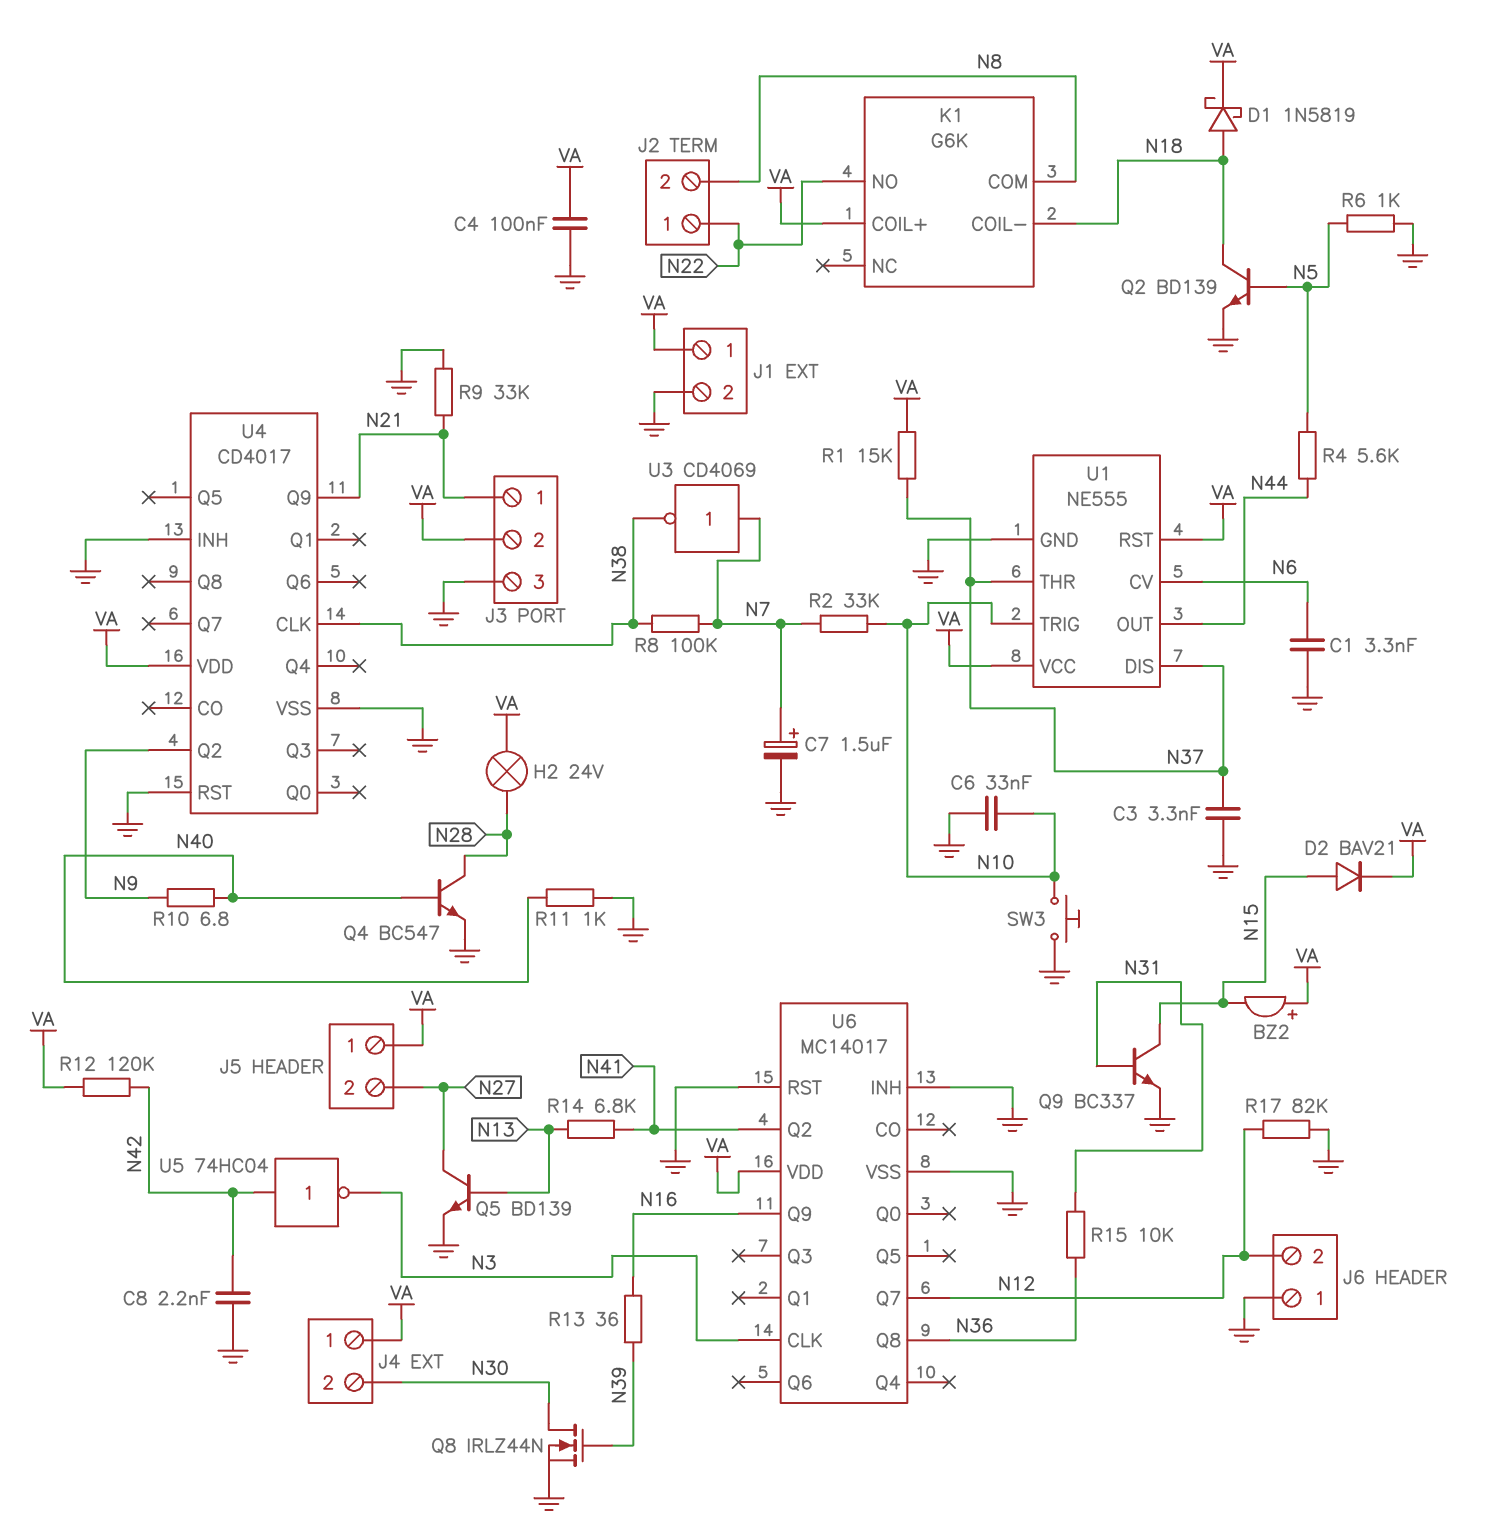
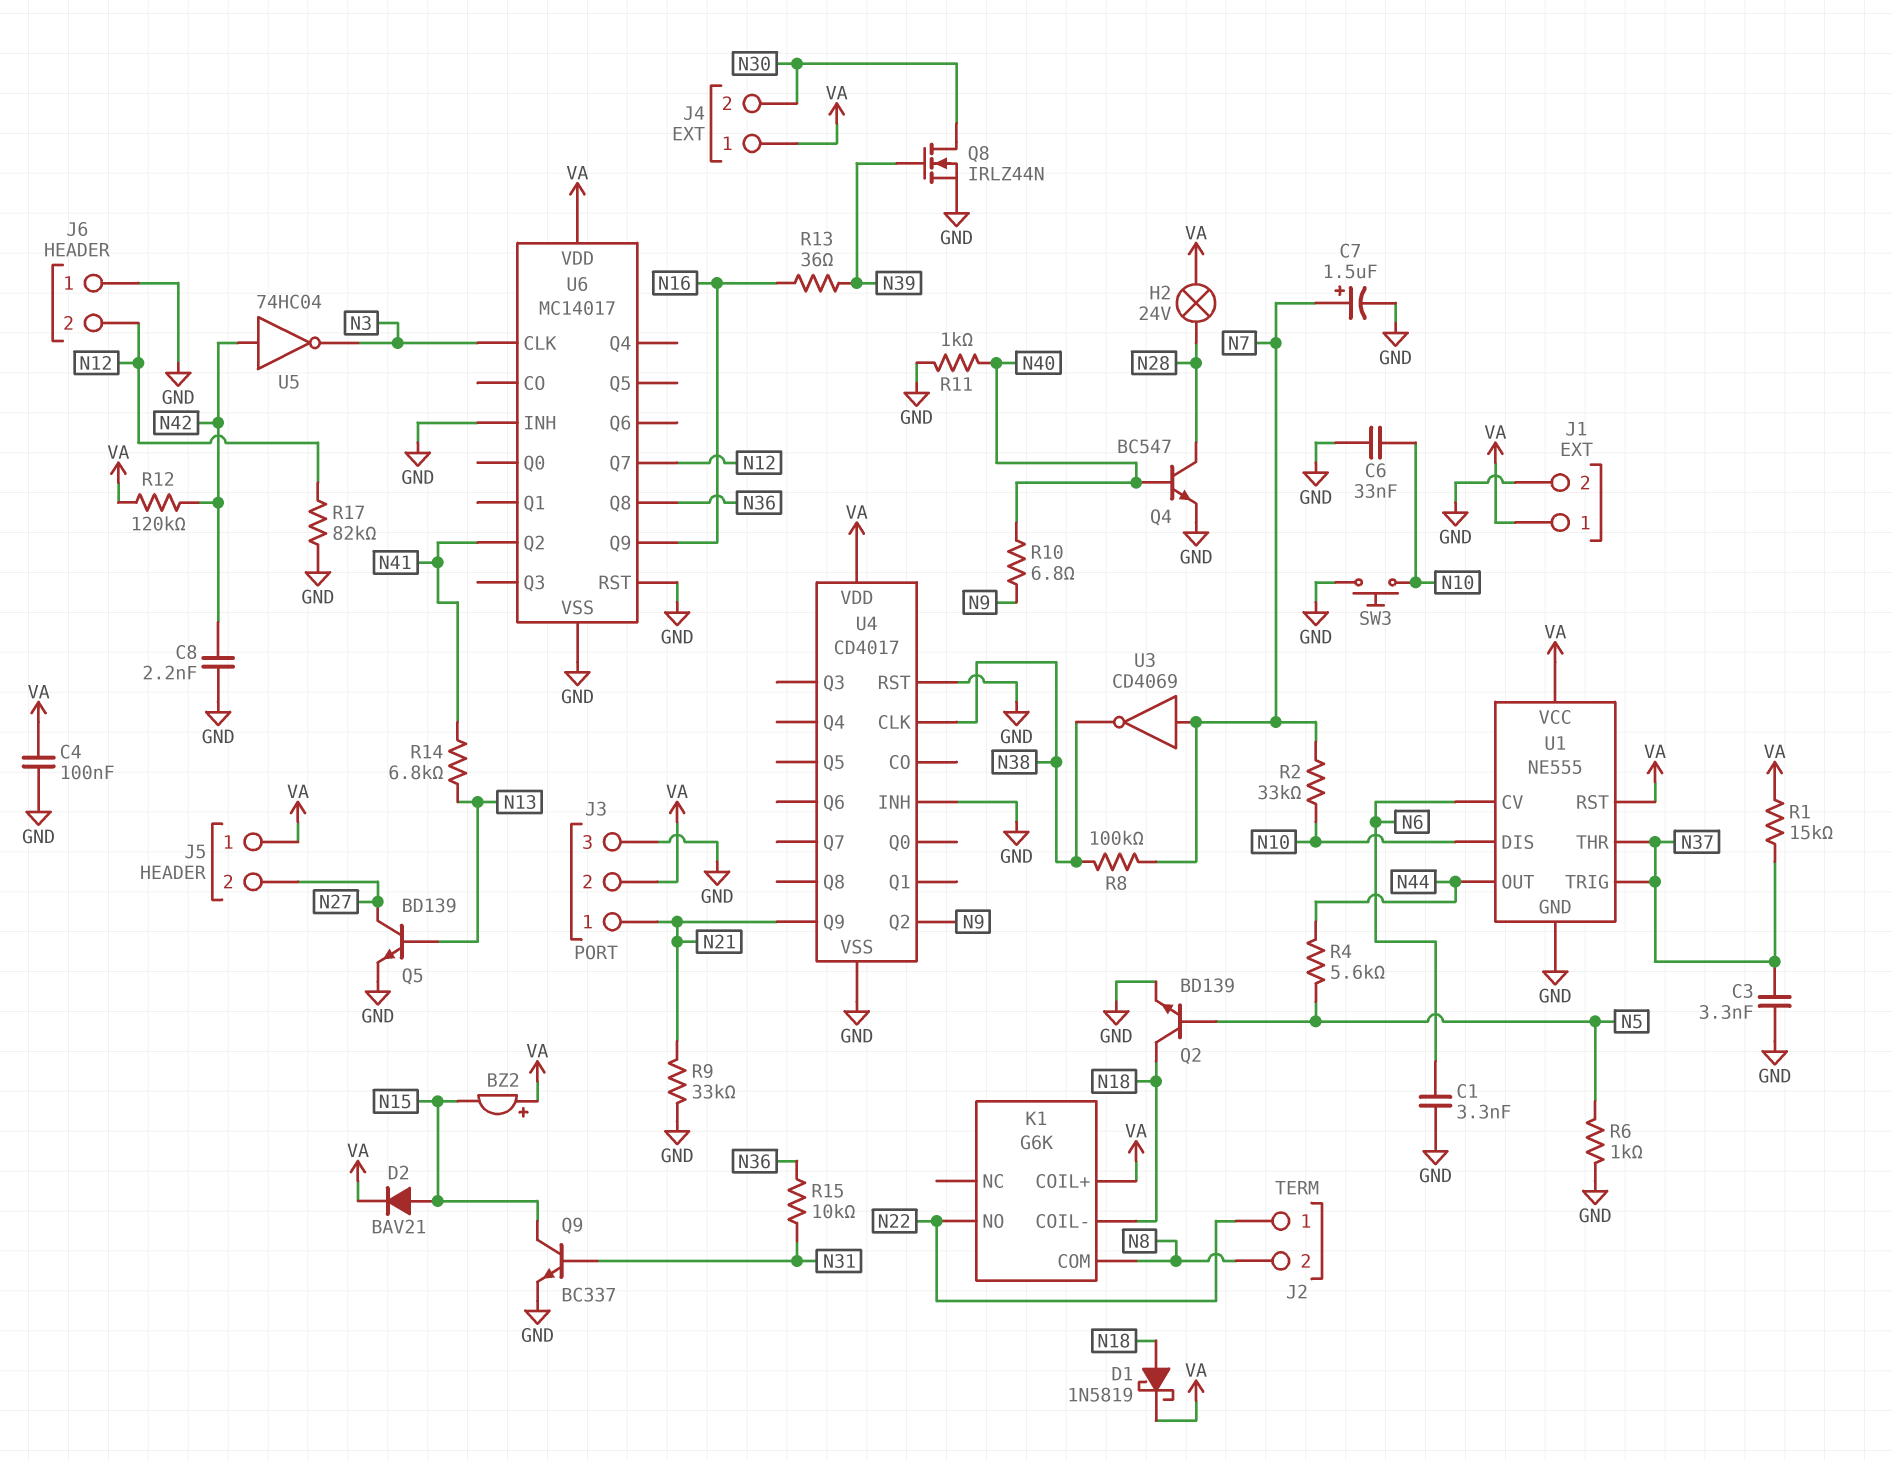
U1 pin DIS: N37 -> N10
U1 pin TRIG: N10 -> N37

